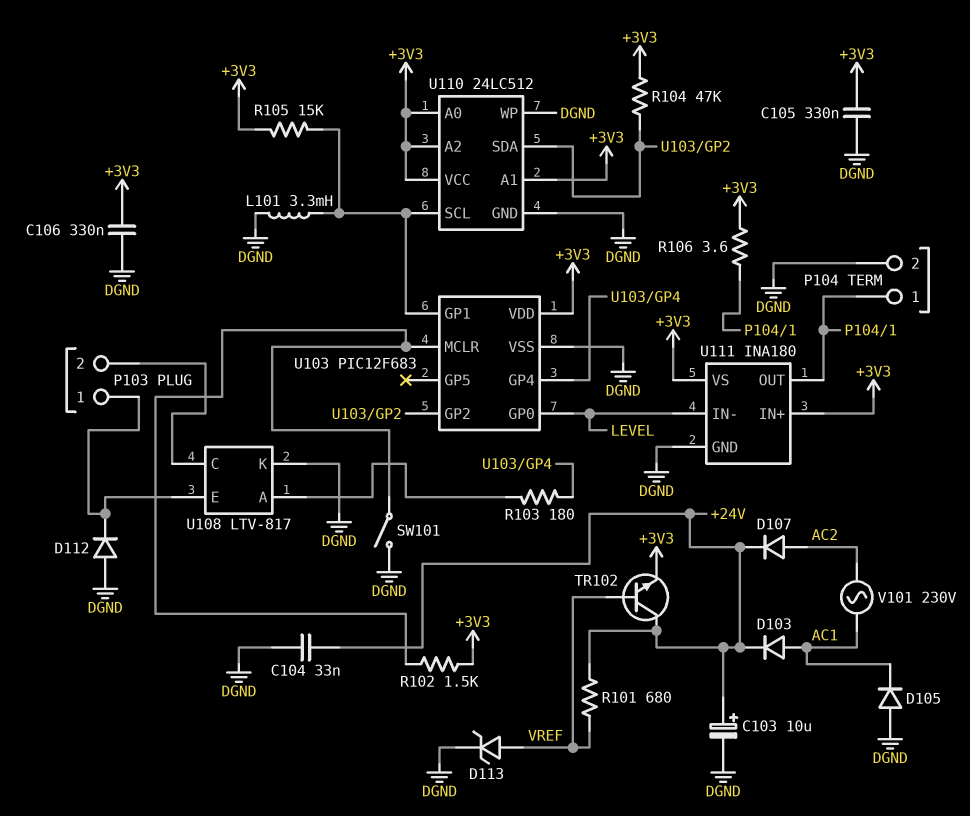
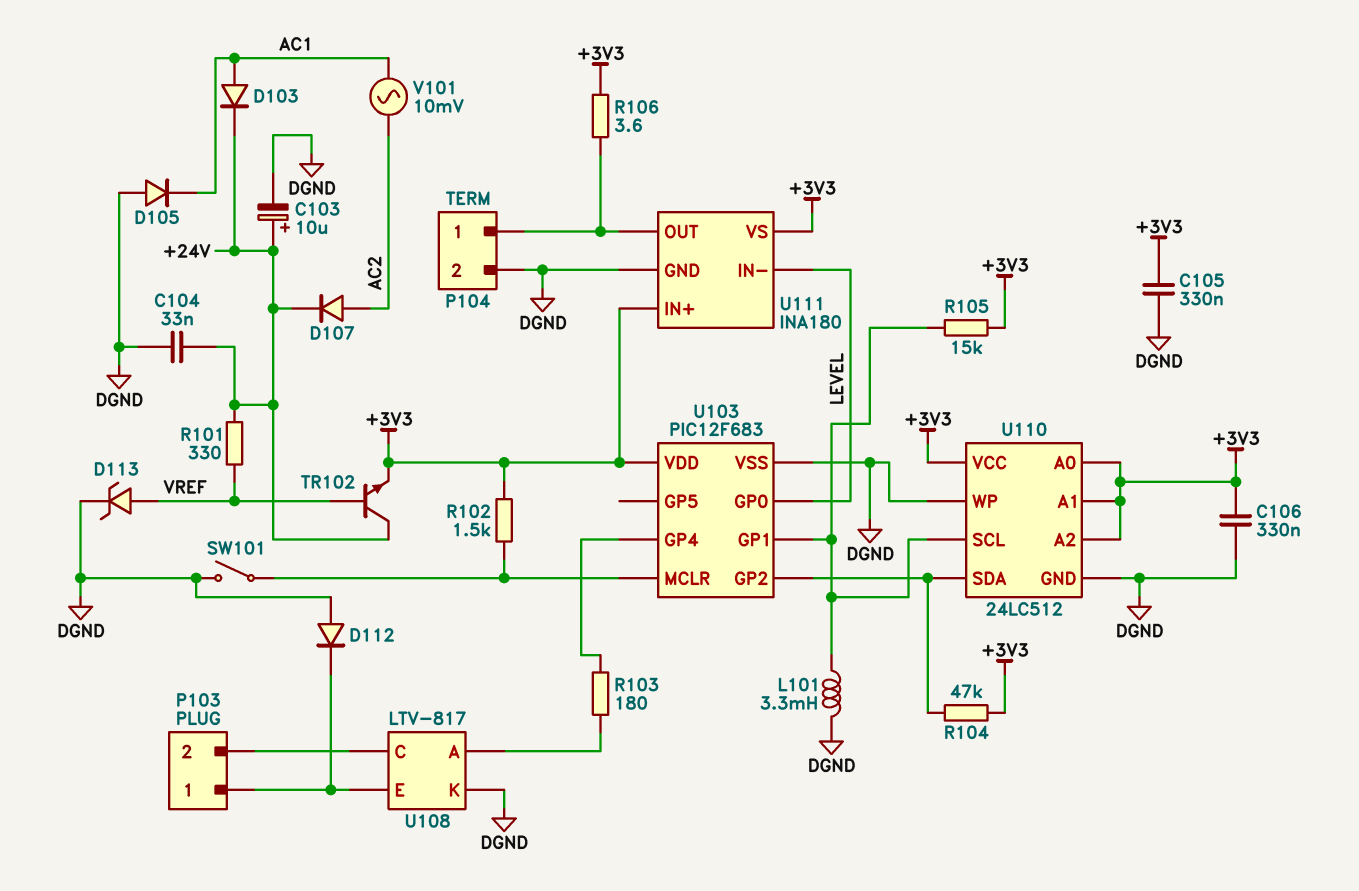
R101: 680 (+24V, VREF) -> 330 (+24V, VREF)
V101: AC 230V (AC1, AC2) -> AC 10mV (AC1, AC2)

